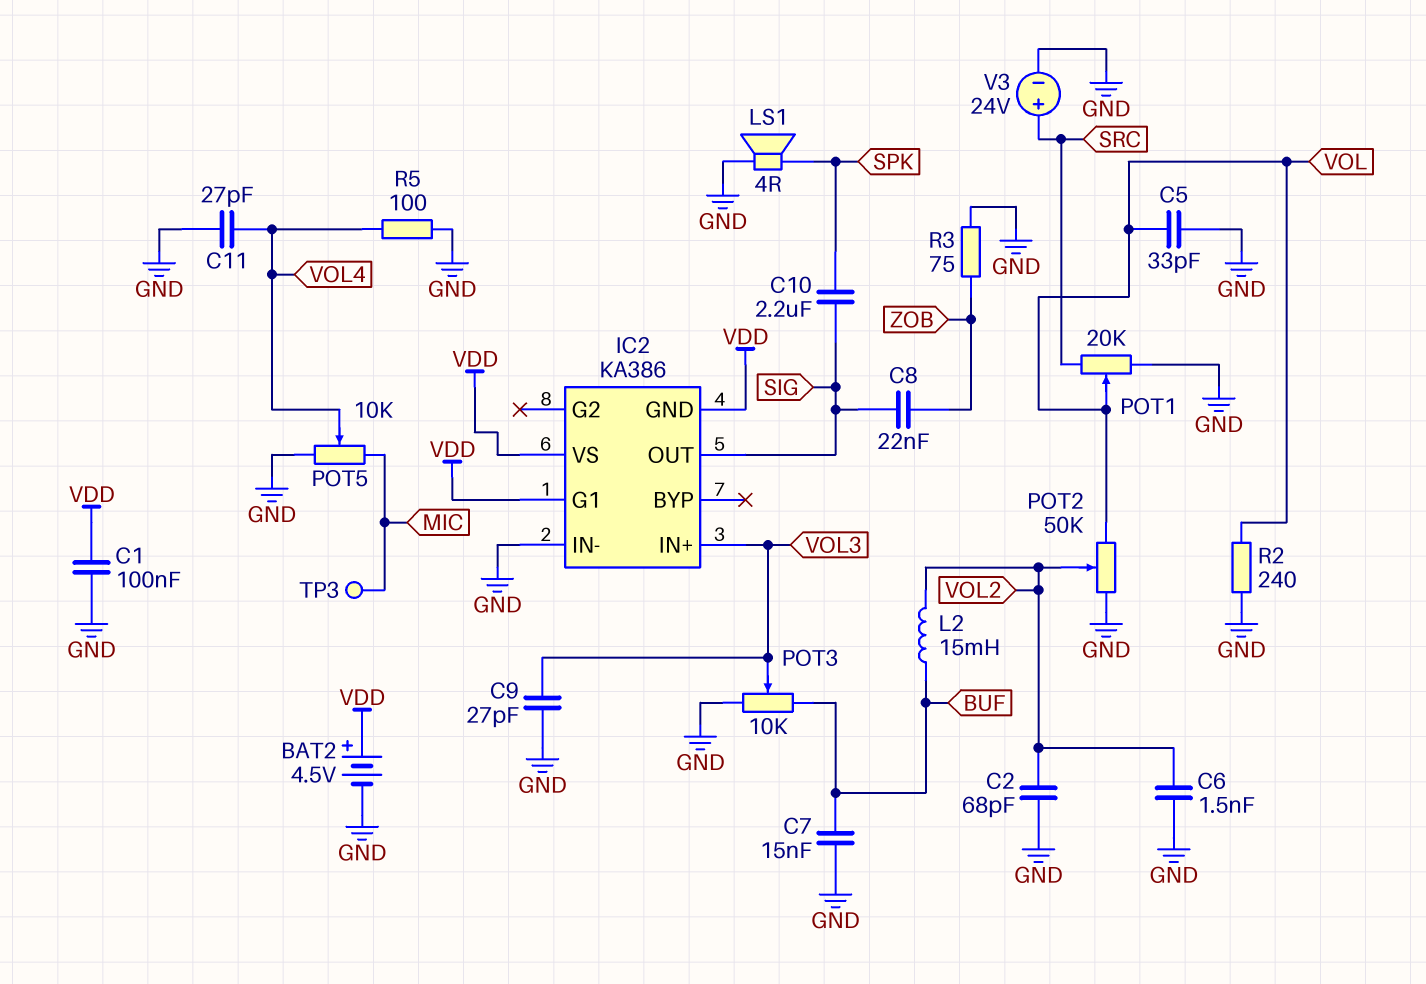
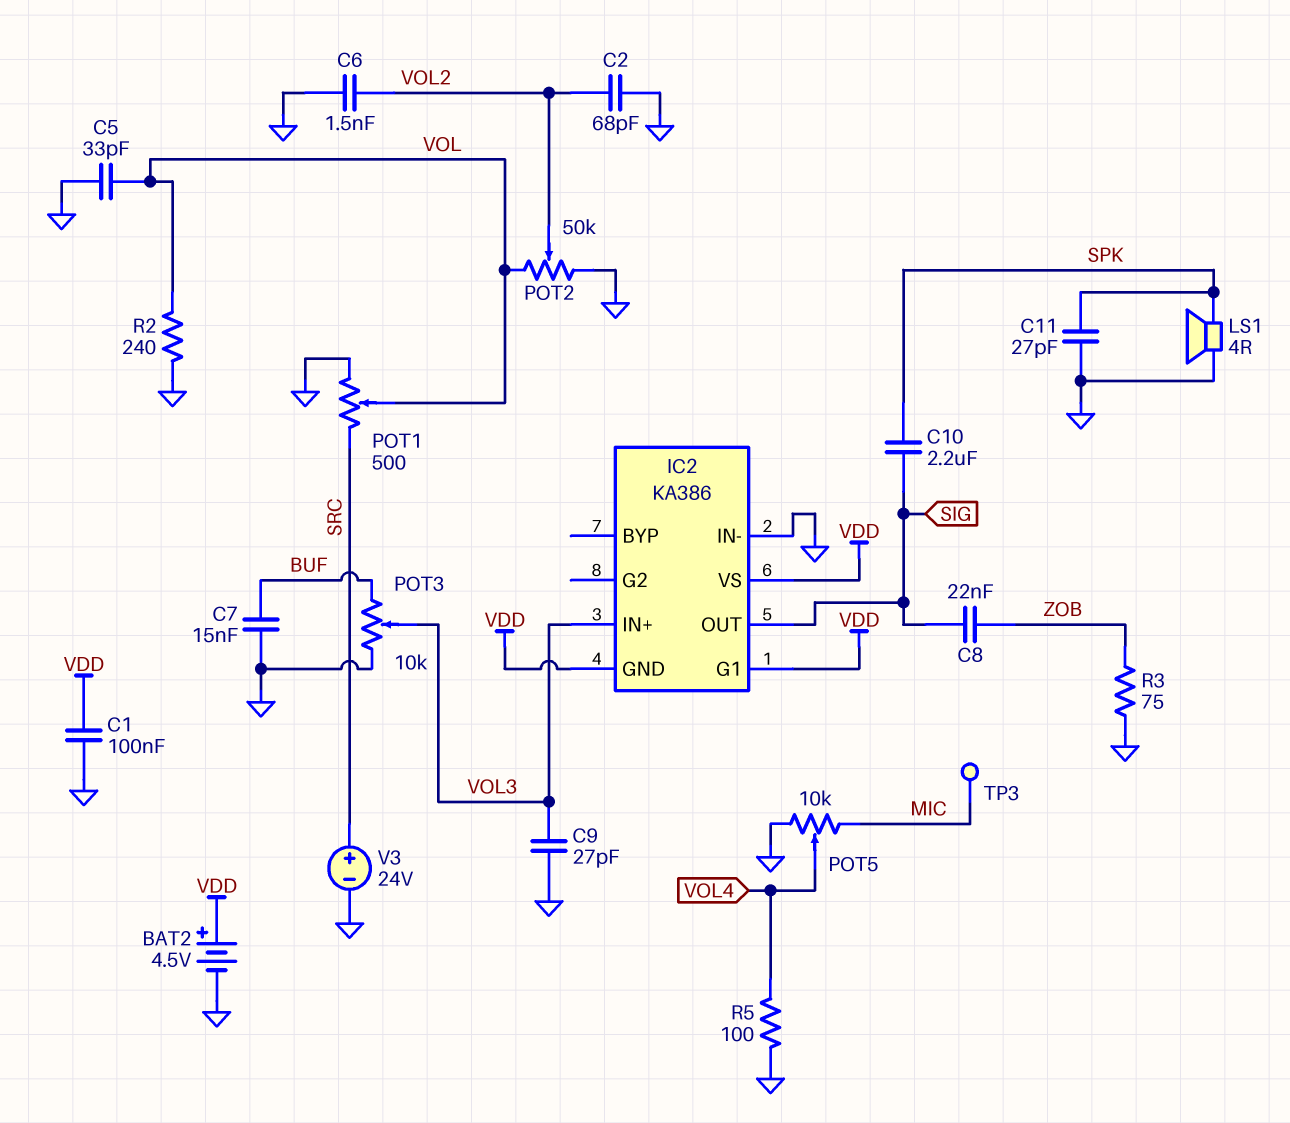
C11: 27pF (GND, VOL4) -> 27pF (GND, SPK)
L2: 15mH (BUF, VOL2) -> none
POT1: 20k (GND, SRC, wiper VOL) -> 500 (GND, SRC, wiper VOL)

